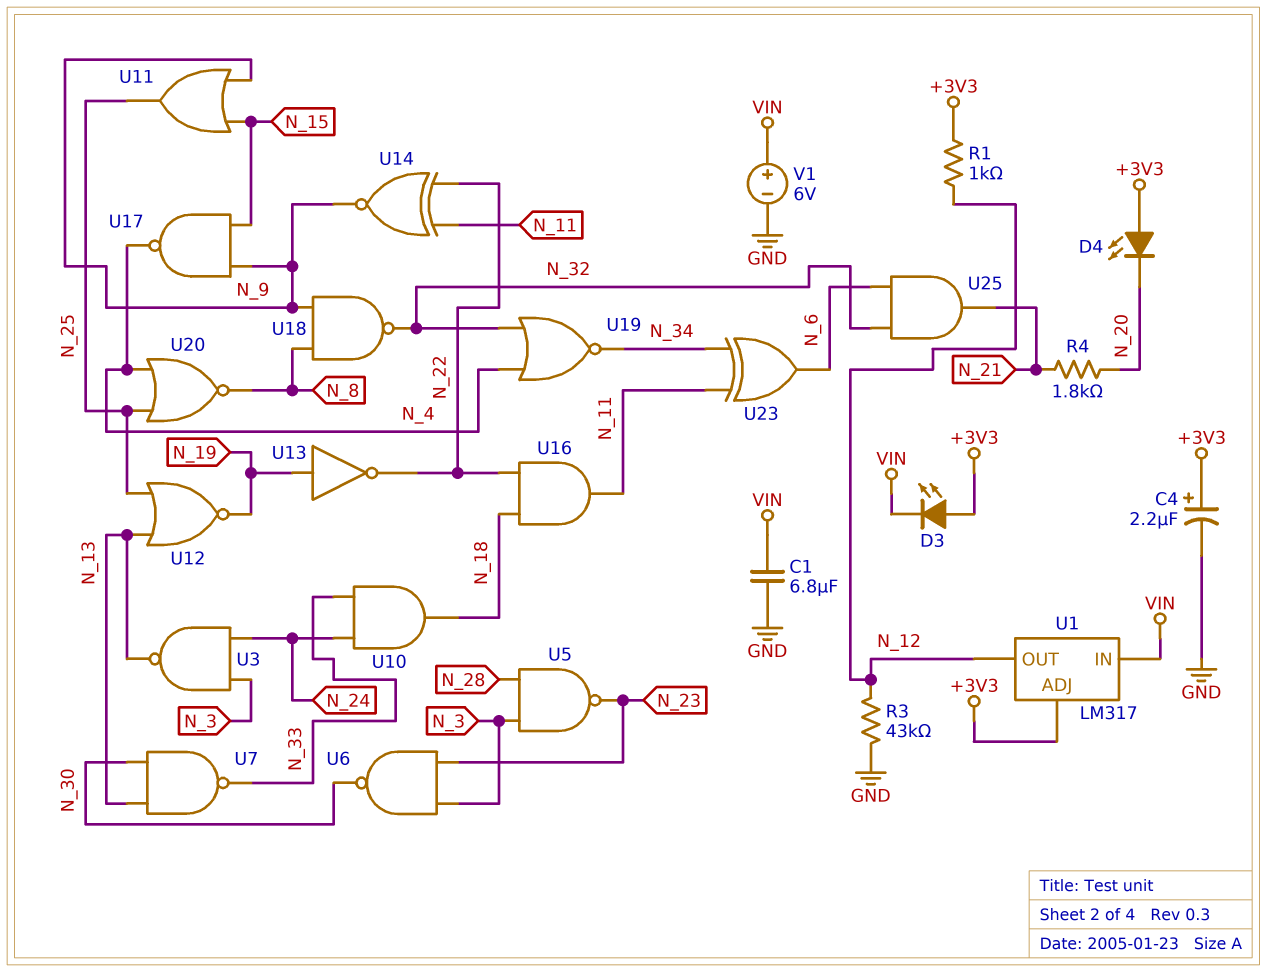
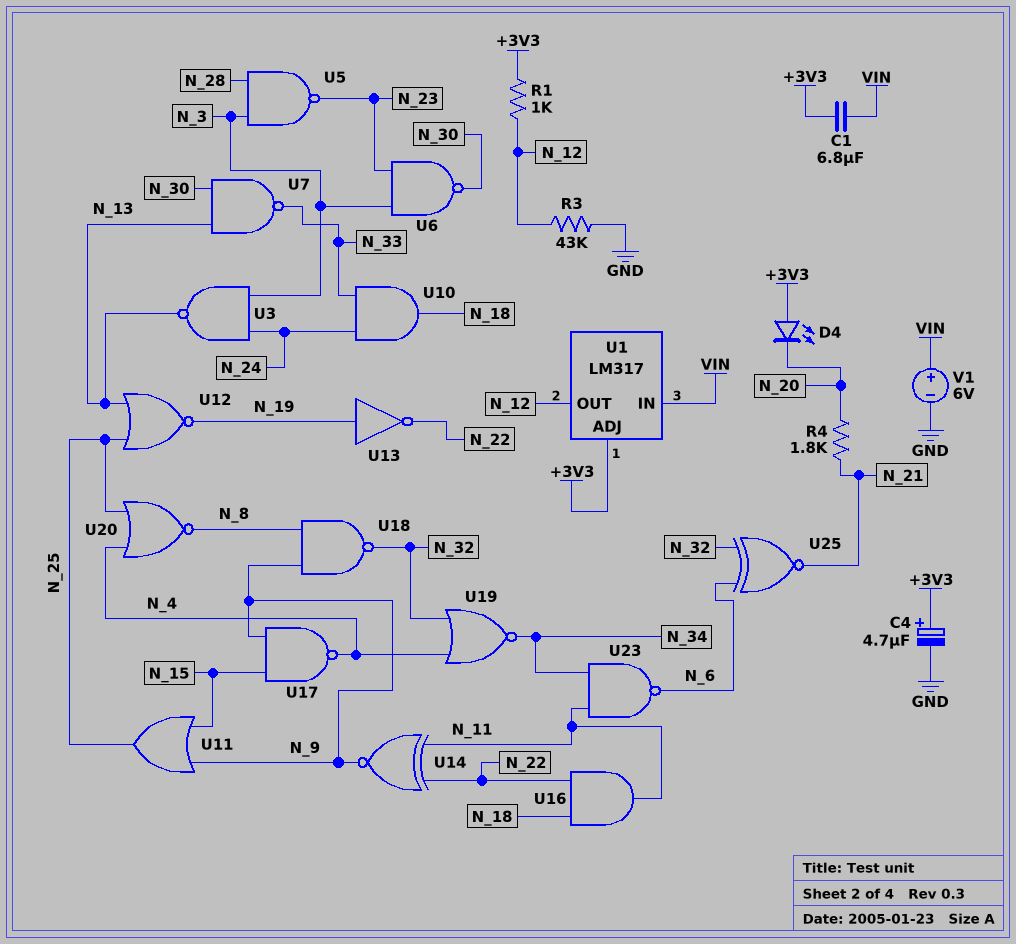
C1: 6.8uF (GND, VIN) -> 6.8uF (+3V3, VIN)
C4: 2.2uF (plus +3V3, minus GND) -> 4.7uF (plus +3V3, minus GND)
D3: LED (A +3V3, K VIN) -> none
U23: XOR (in N_11, in N_34, out N_6) -> NAND (in N_11, in N_34, out N_6)
U25: AND (in N_6, in N_32, out N_21) -> XNOR (in N_6, in N_32, out N_21)

